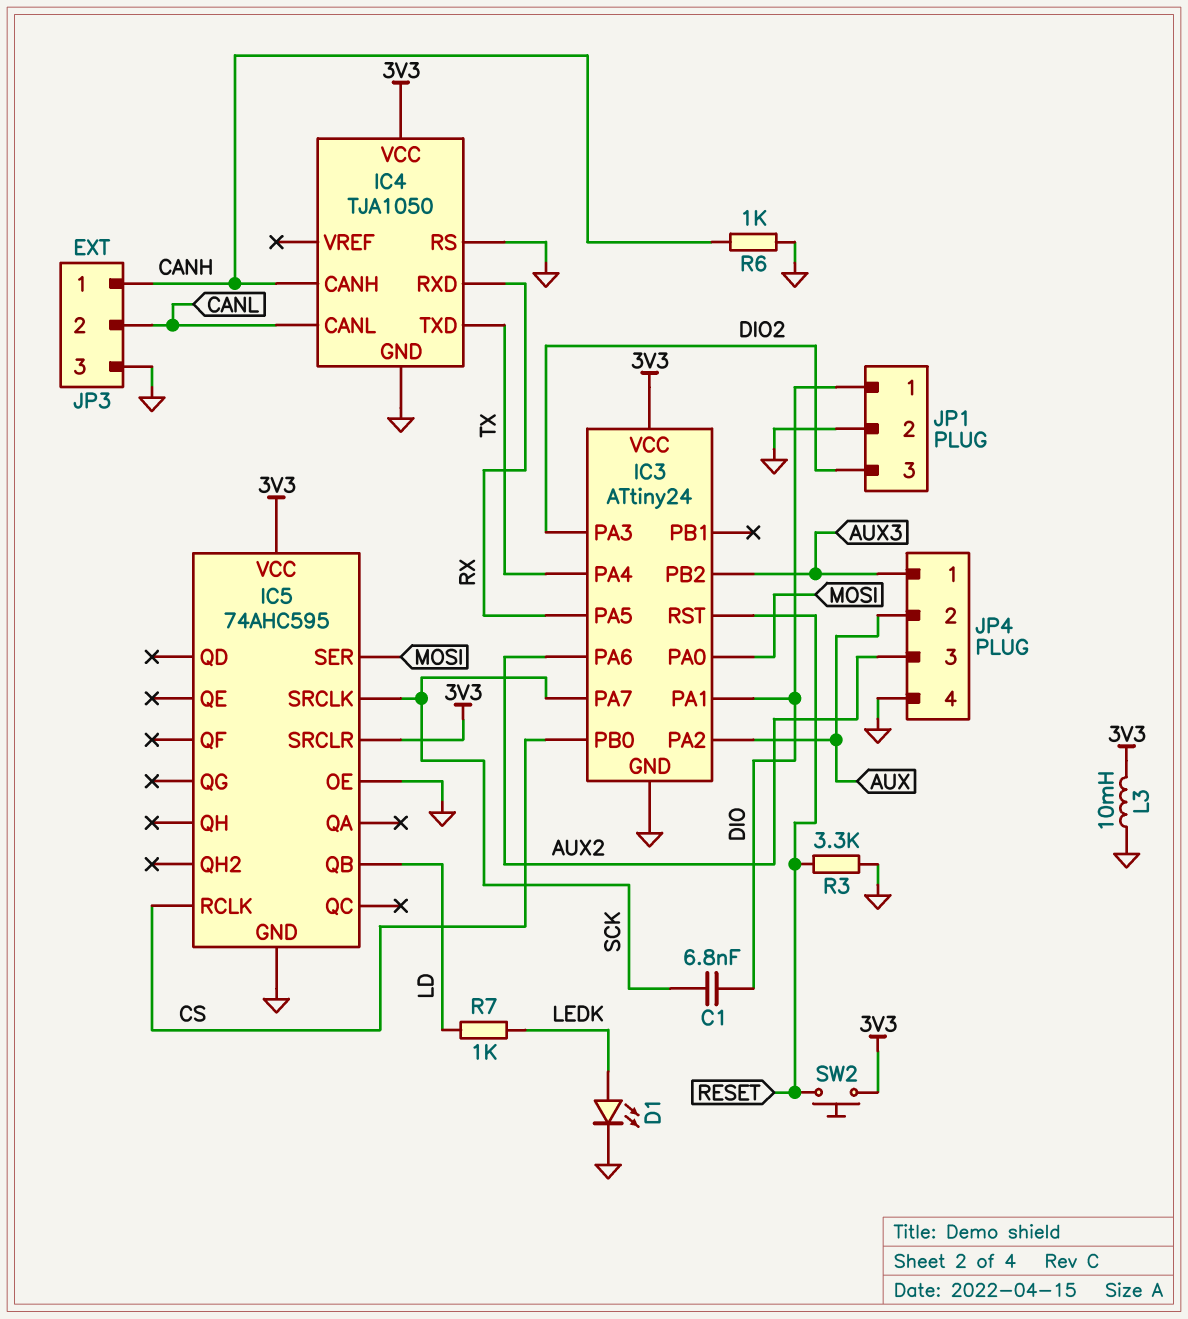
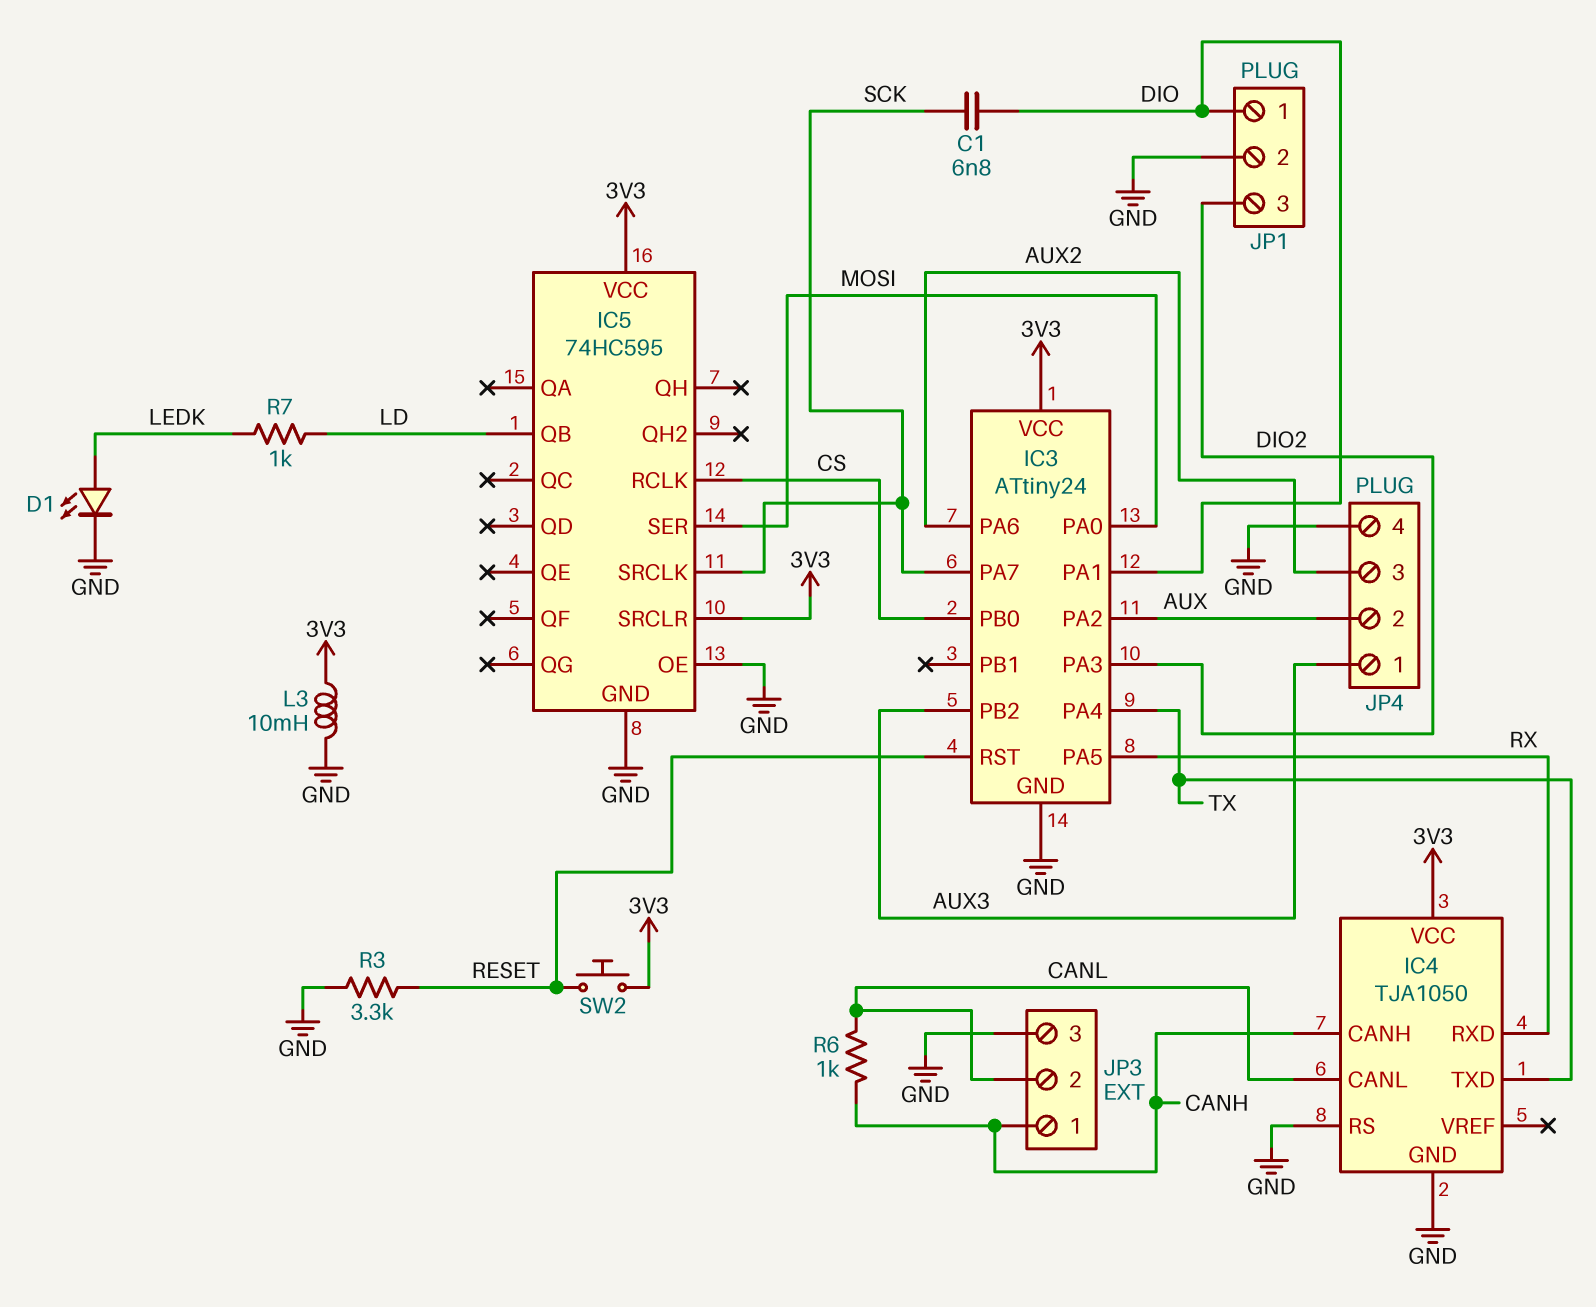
IC5: 74AHC595 -> 74HC595
R6: 1k (CANH, GND) -> 1k (CANH, CANL)

